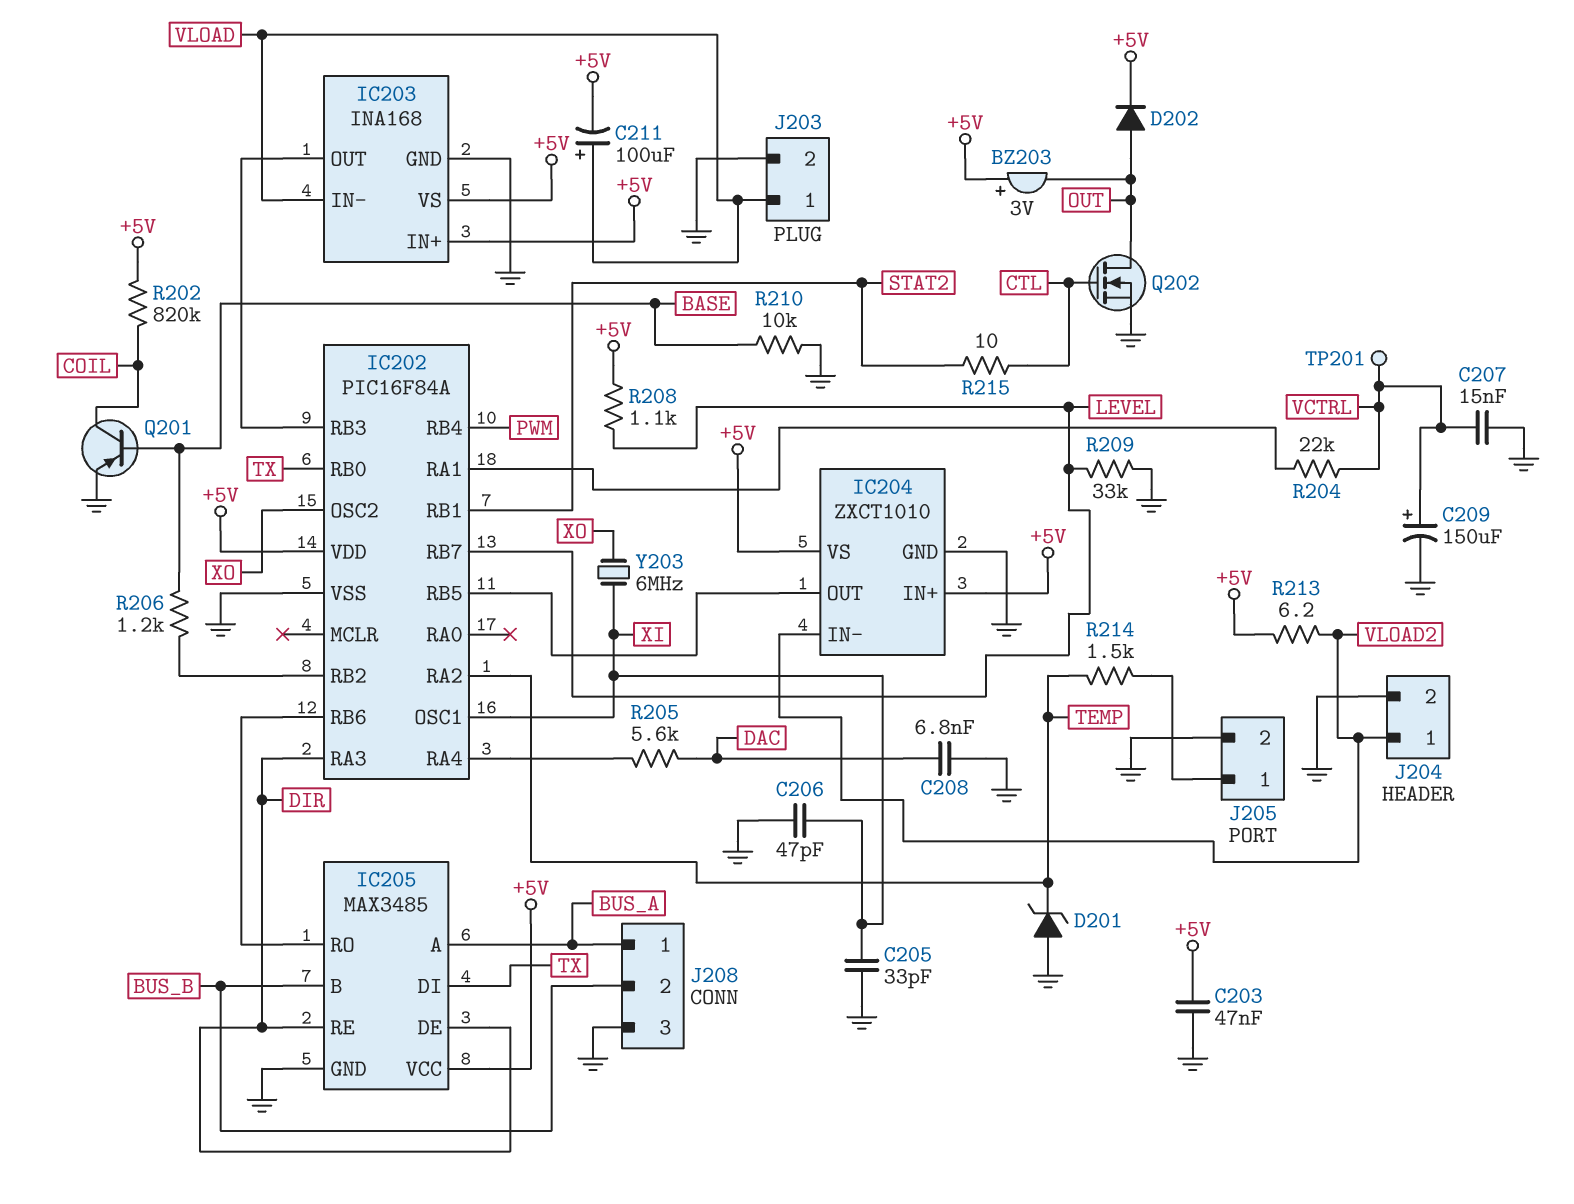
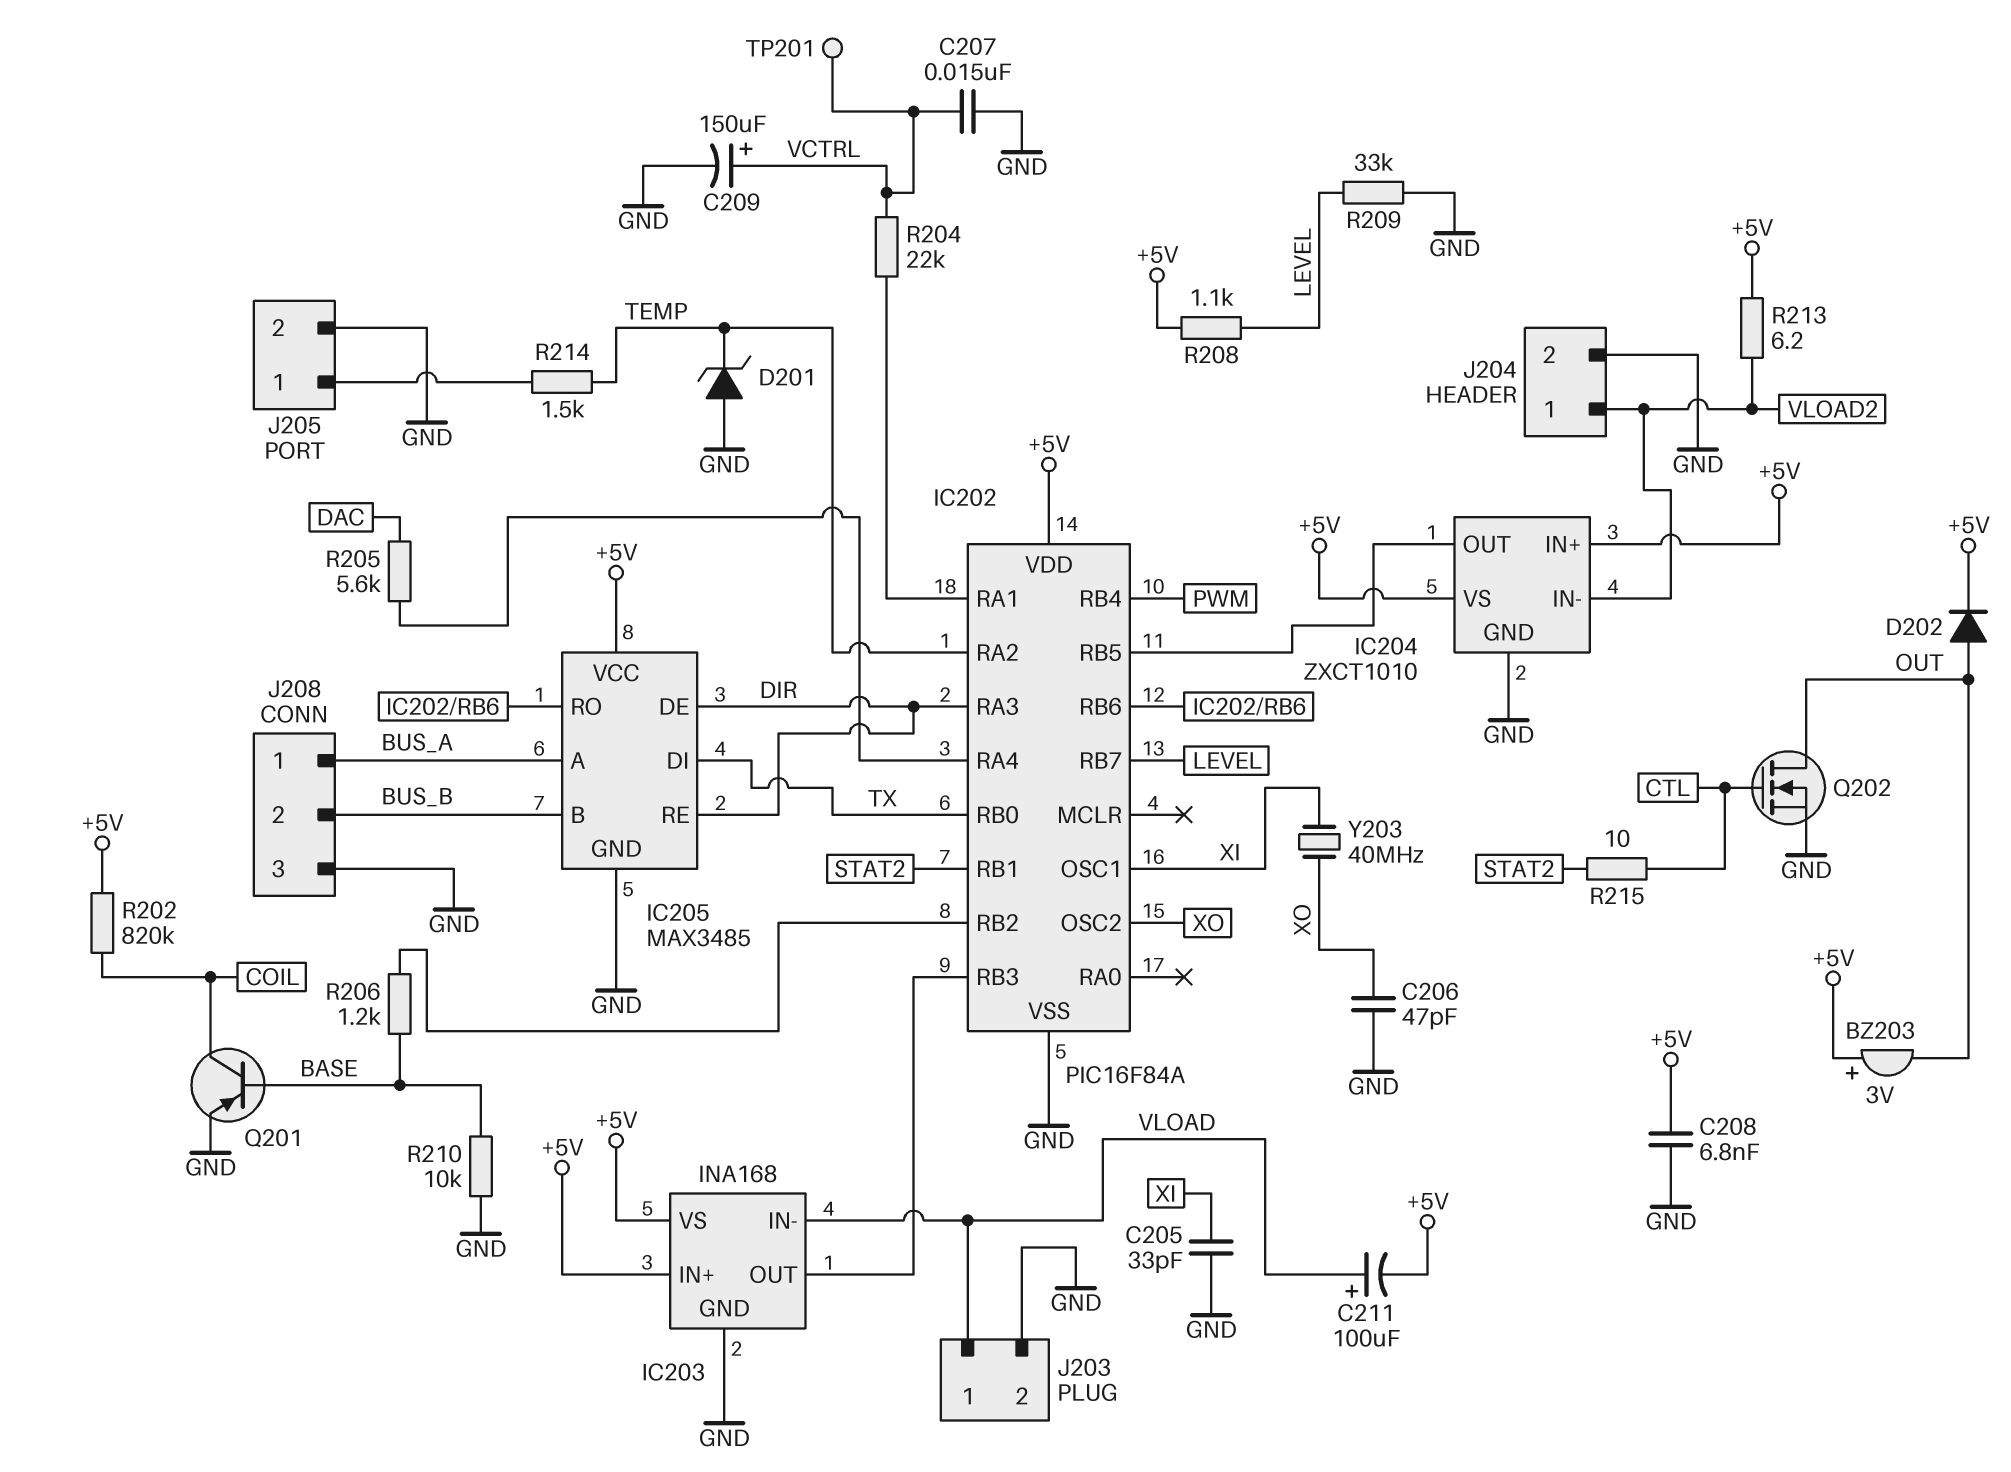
C203: 47nF (+5V, GND) -> none
C206: 47pF (GND, XI) -> 47pF (GND, XO)
C208: 6.8nF (DAC, GND) -> 6.8nF (+5V, GND)
Y203: 6MHz (XI, XO) -> 40MHz (XI, XO)

